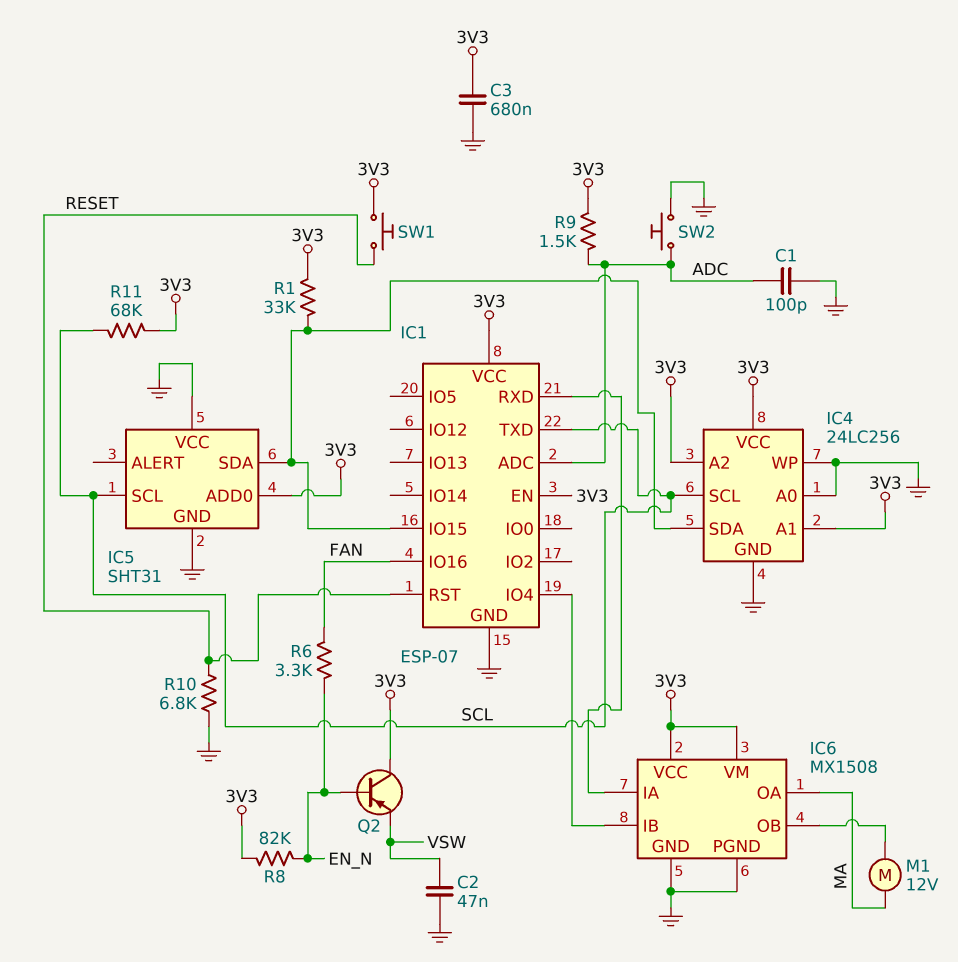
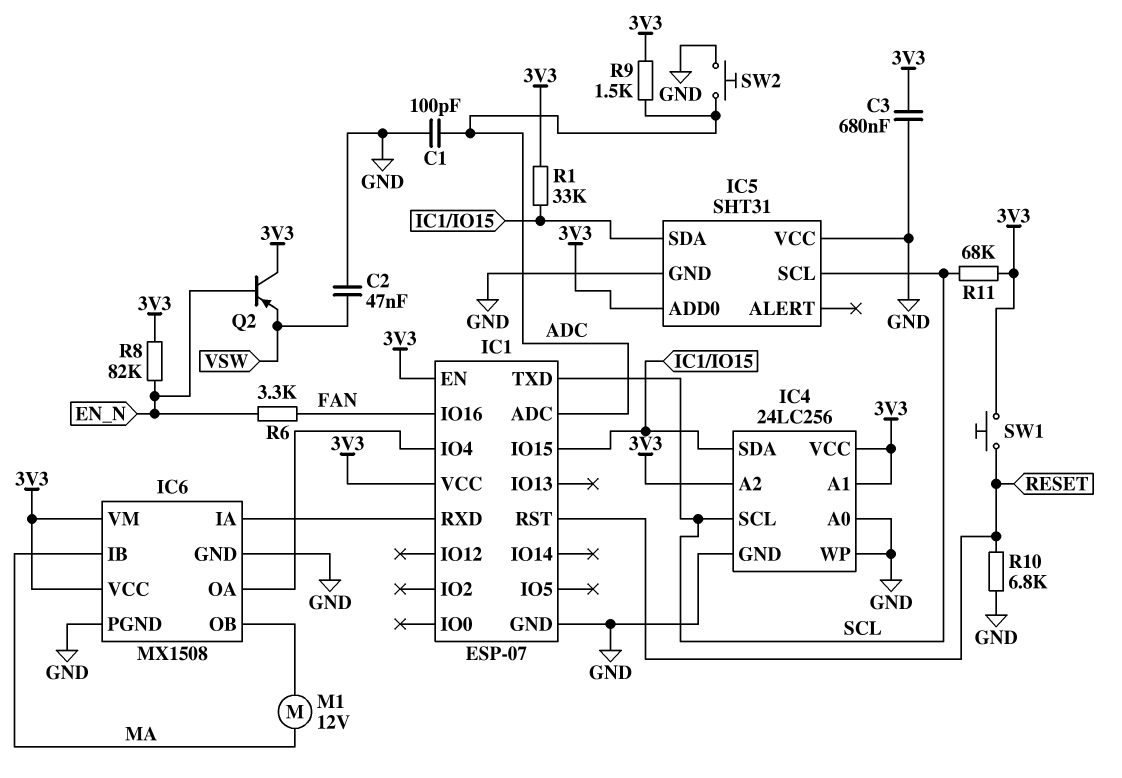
IC6 pin IB: IC1/IO4 -> MA
IC6 pin OA: MA -> IC1/IO4

